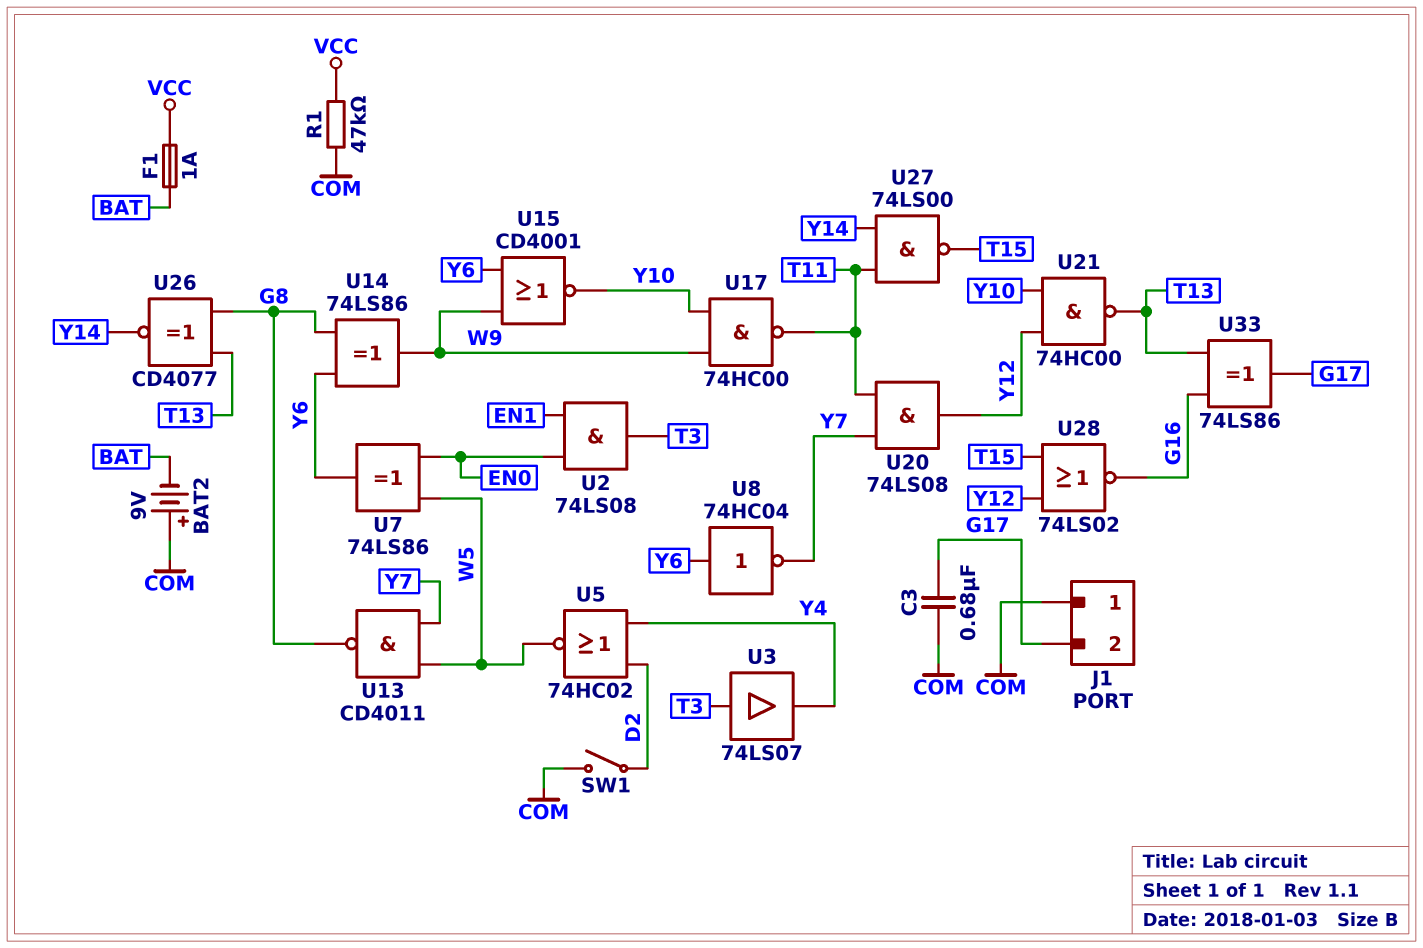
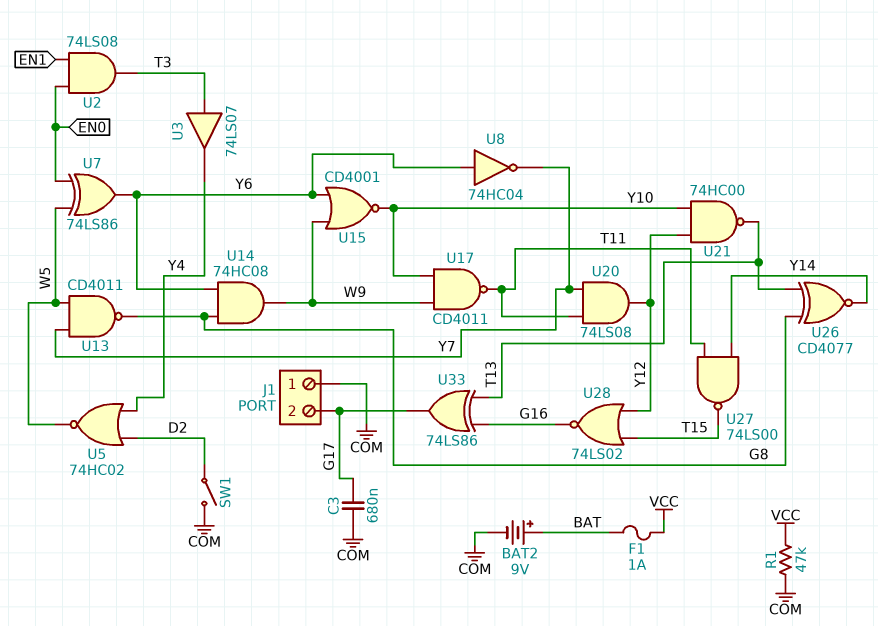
BAT2: 9V (plus COM, minus BAT) -> 9V (plus BAT, minus COM)
U14: XOR 74LS86 (in G8, in Y6, out W9) -> AND 74HC08 (in G8, in Y6, out W9)
U17: NAND 74HC00 (in W9, in Y10, out T11) -> NAND CD4011 (in W9, in Y10, out T11)

